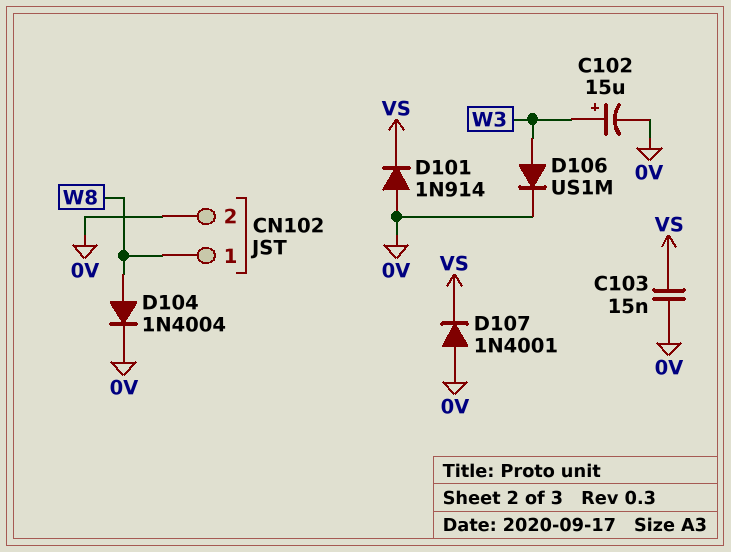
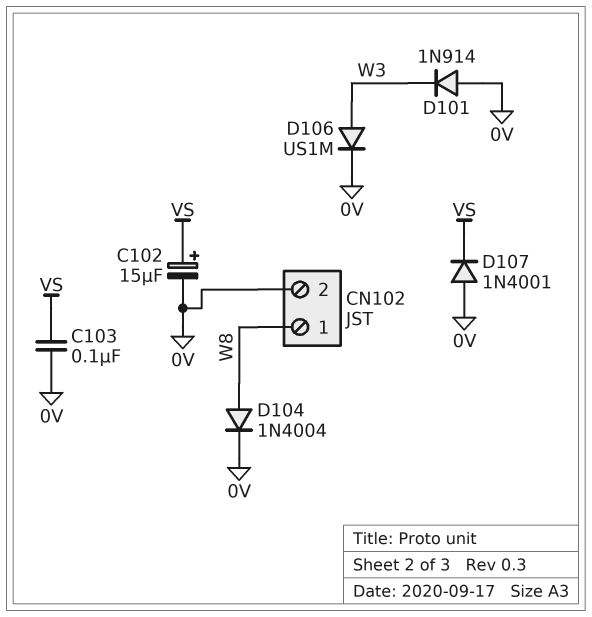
C102: 15uF (plus W3, minus 0V) -> 15uF (plus VS, minus 0V)
C103: 15nF (0V, VS) -> 100nF (0V, VS)
D101: diode 1N914 (A 0V, K VS) -> diode 1N914 (A 0V, K W3)

